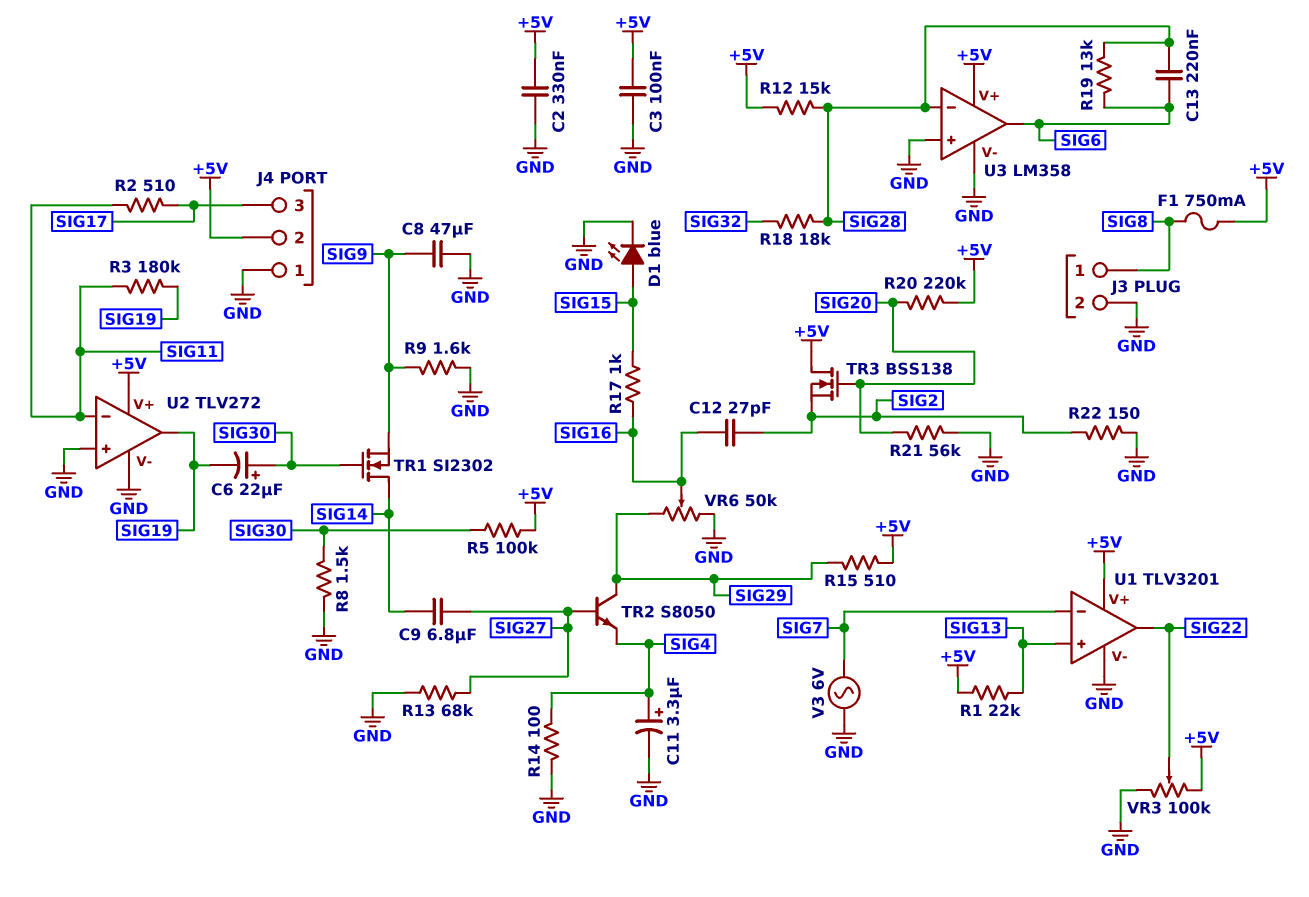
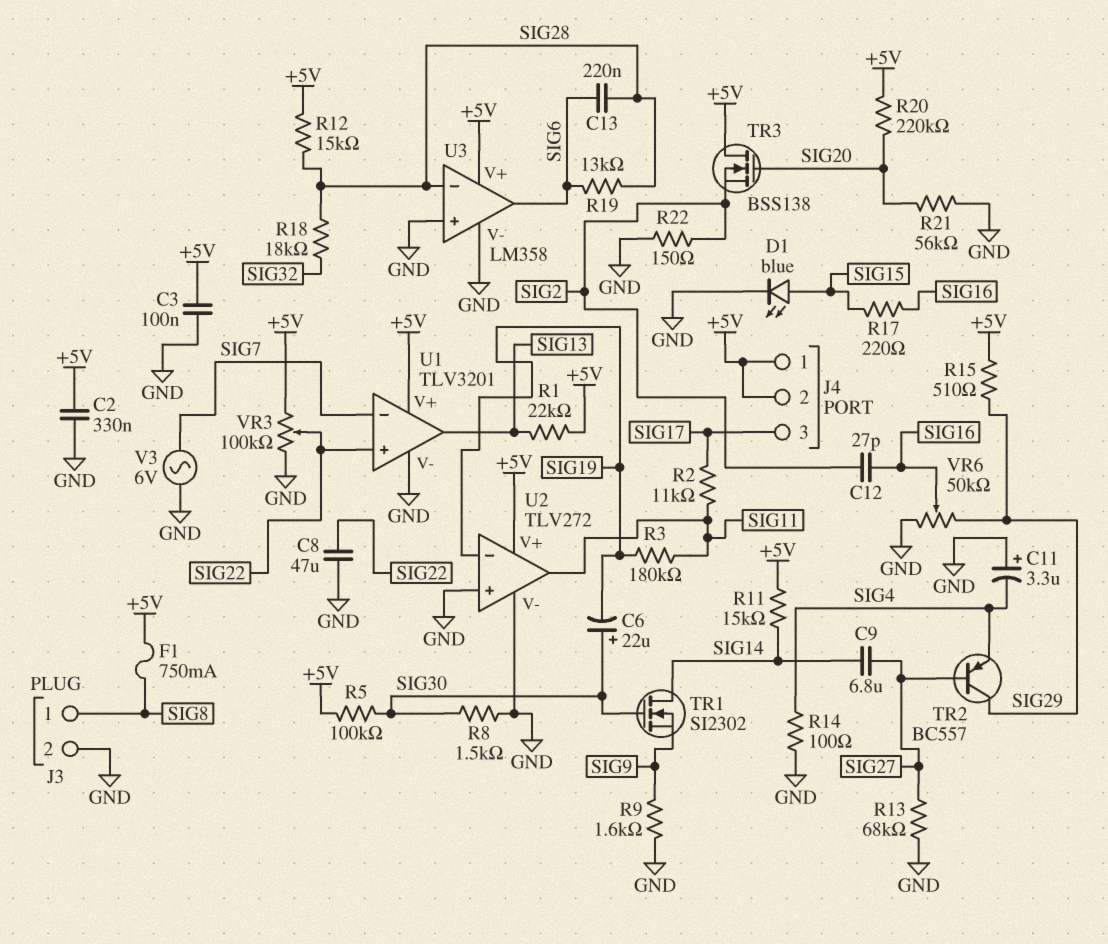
C8: 47uF (GND, SIG9) -> 47uF (GND, SIG22)
C11: 3.3uF (plus SIG4, minus GND) -> 3.3uF (plus GND, minus SIG4)
J4 pin 1: GND -> +5V
R2: 510 (SIG11, SIG17) -> 11k (SIG11, SIG17)
R11: none -> 15k (+5V, SIG14)
R17: 1k (SIG15, SIG16) -> 220 (SIG15, SIG16)
TR2: NPN S8050 (B SIG27, C SIG29, E SIG4) -> PNP BC557 (B SIG27, C SIG29, E SIG4)
U1 pin in+: SIG13 -> SIG22
U1 pin out: SIG22 -> SIG13
U2 pin in-: SIG11 -> SIG19
U2 pin out: SIG19 -> SIG11

